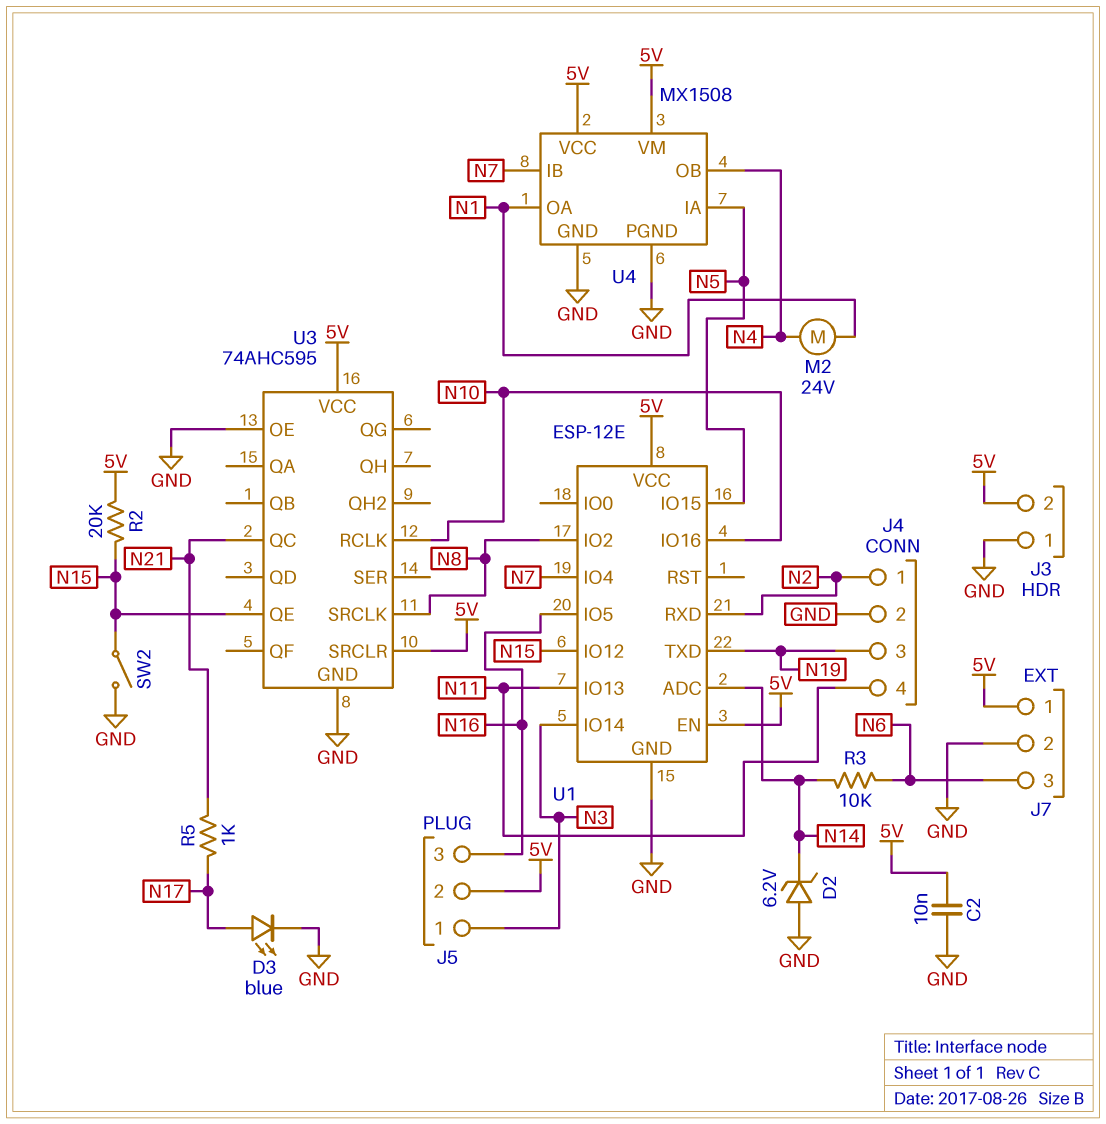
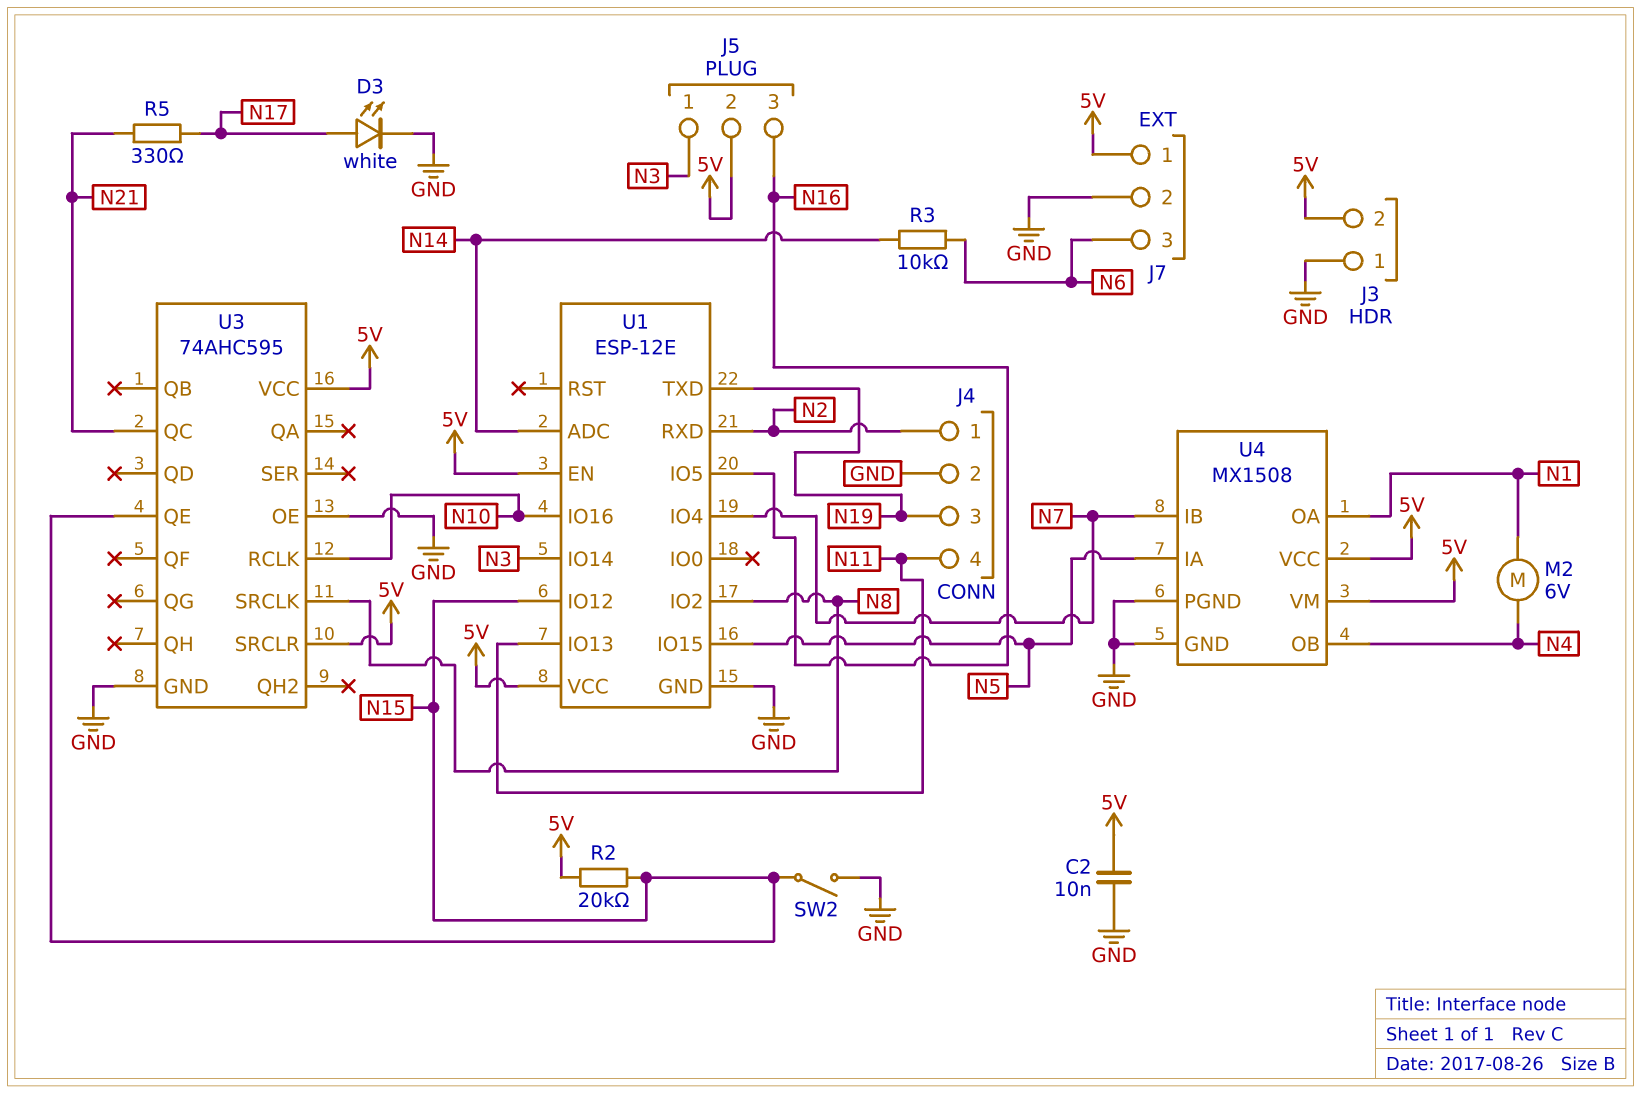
D2: zener 6.2V (A GND, K N14) -> none
D3: LED blue (A N17, K GND) -> LED white (A N17, K GND)
M2: motor 24V (N1, N4) -> motor 6V (N1, N4)
R5: 1k (N17, N21) -> 330 (N17, N21)

